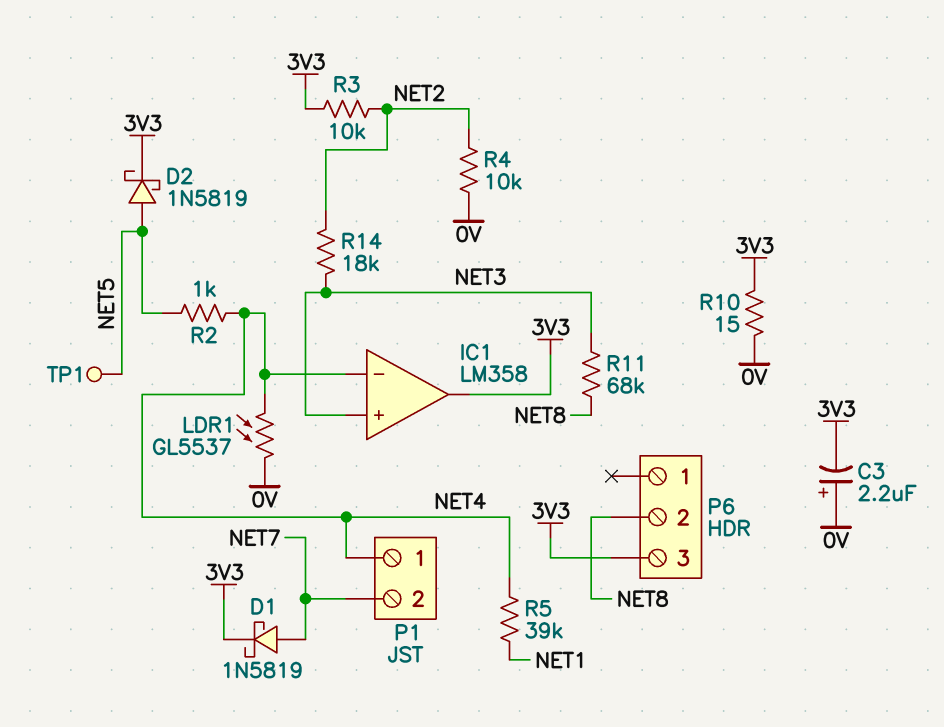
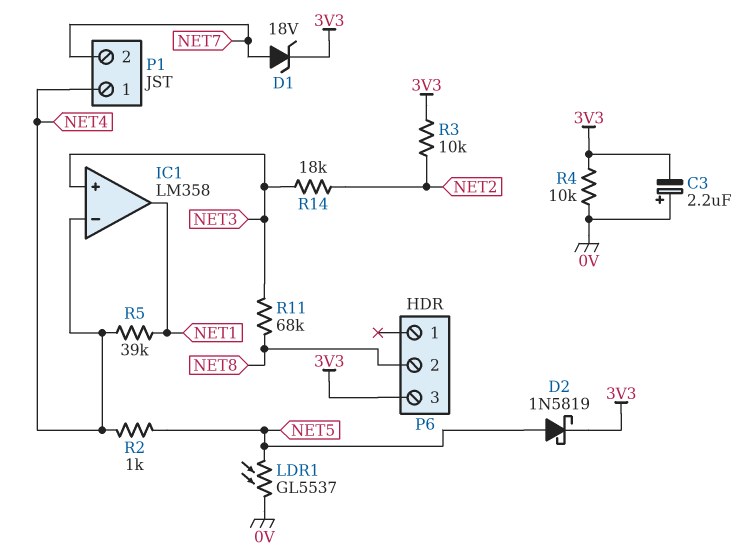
D1: schottky 1N5819 (A NET7, K 3V3) -> zener 18V (A NET7, K 3V3)
IC1 pin out: 3V3 -> NET1
LDR1: GL5537 (0V, NET4) -> GL5537 (0V, NET5)
R4: 10k (0V, NET2) -> 10k (0V, 3V3)
R10: 15 (0V, 3V3) -> none
TP1: test point (NET5) -> none

